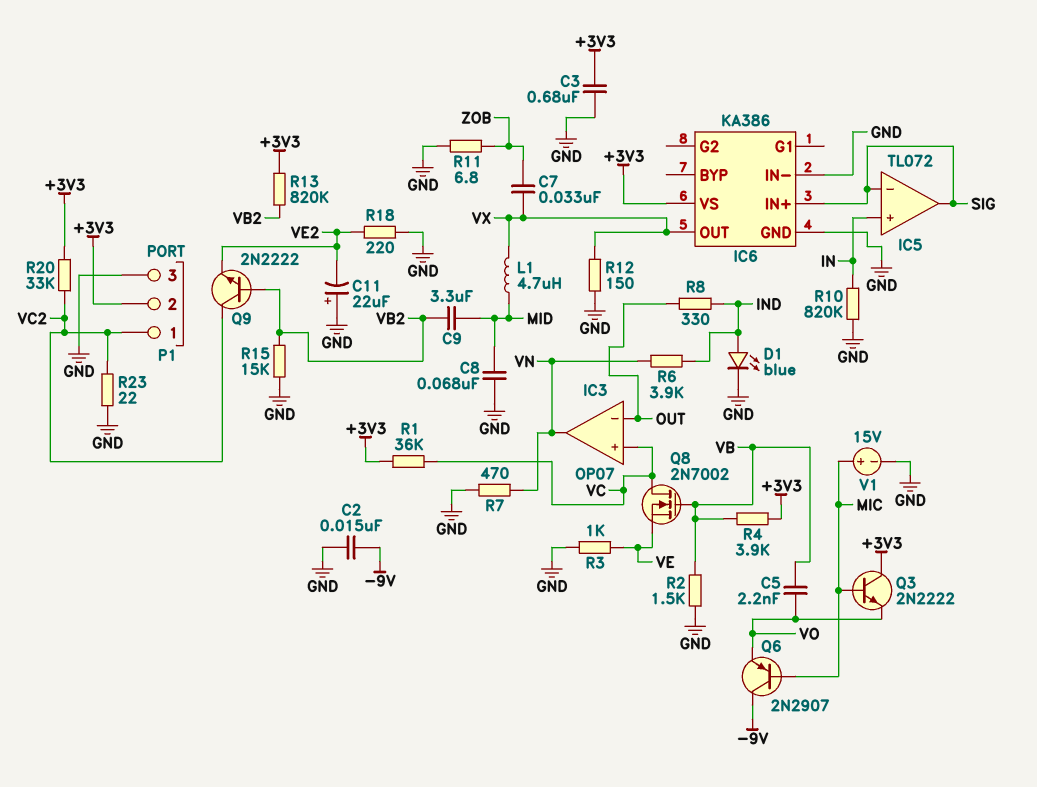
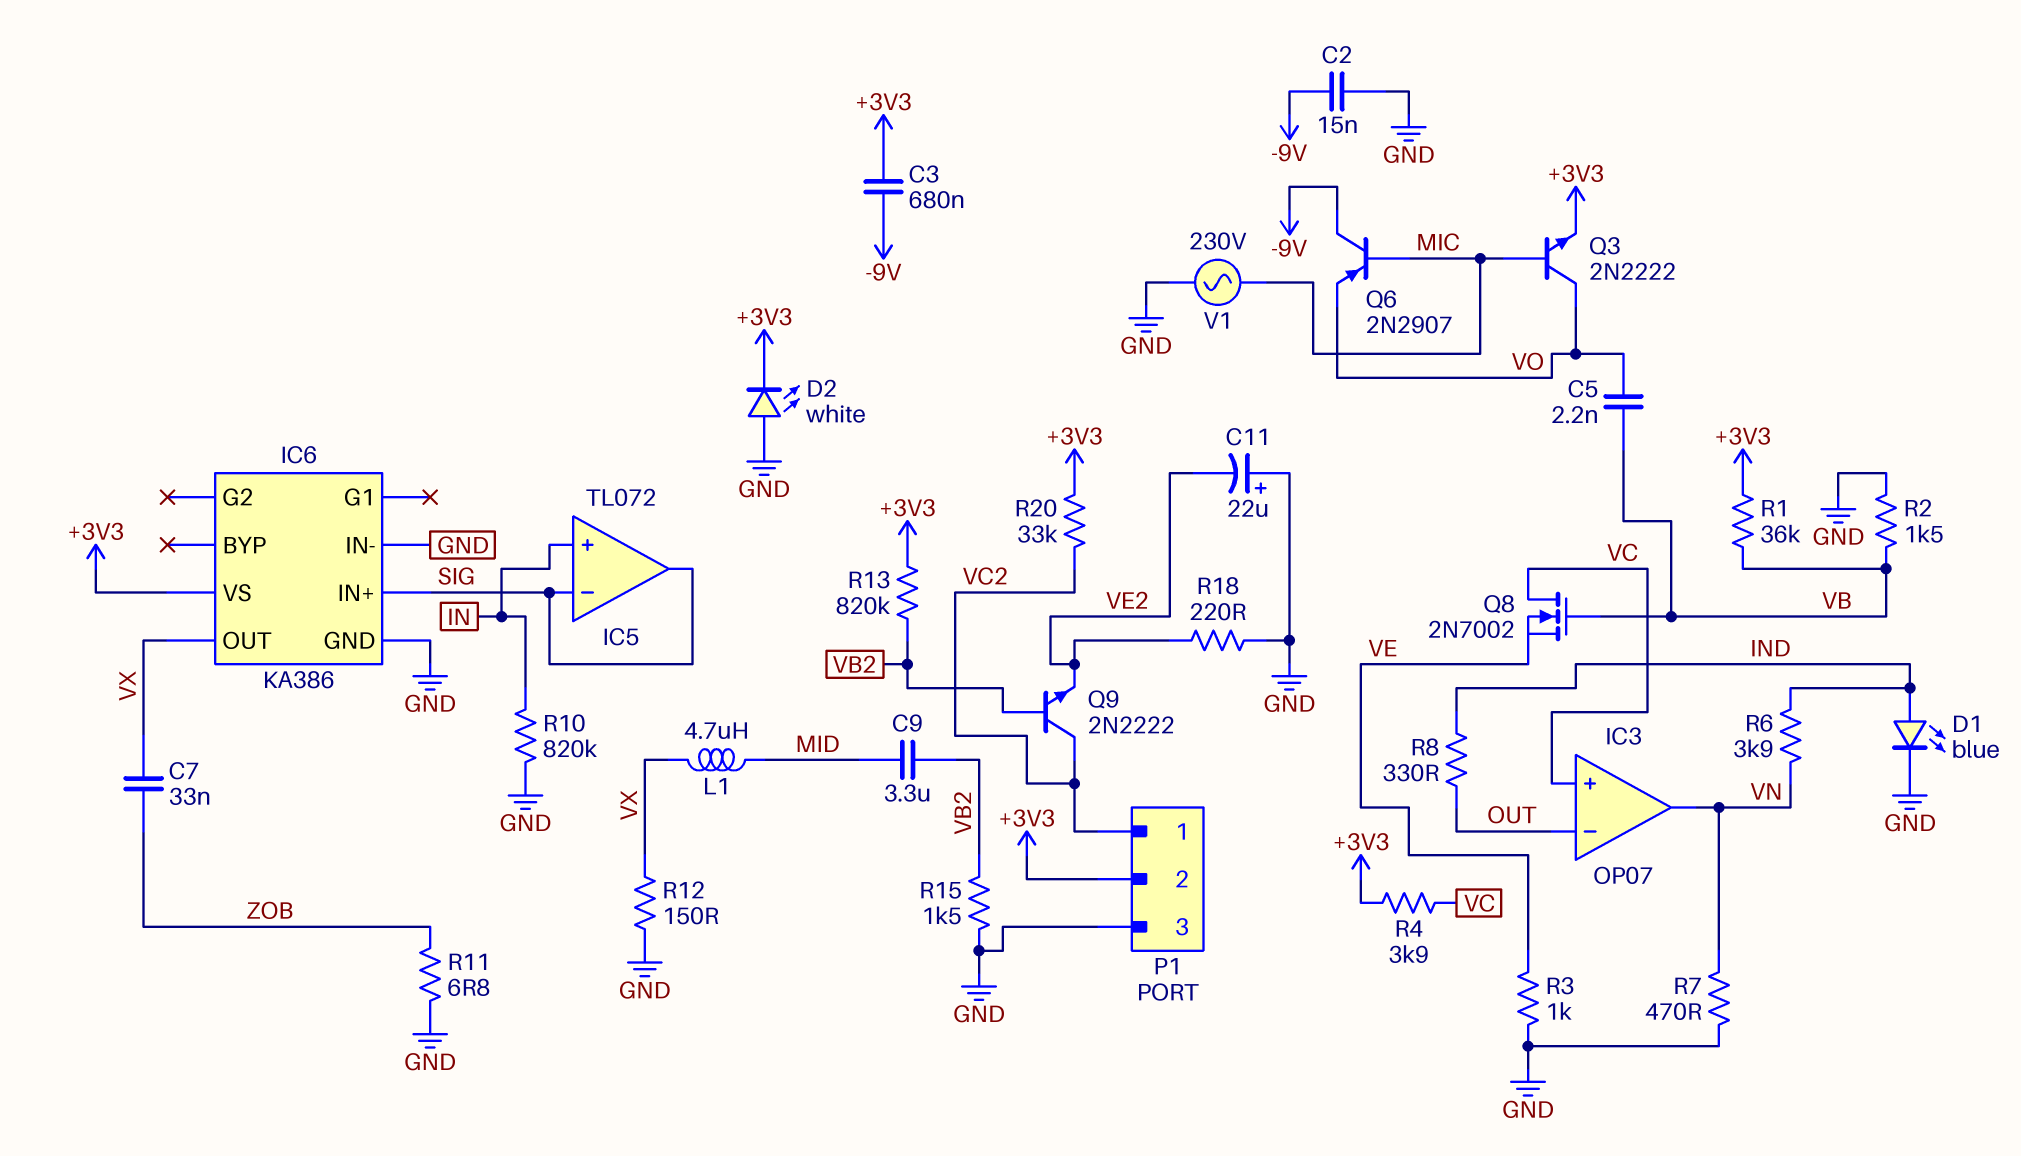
C3: 680nF (+3V3, GND) -> 680nF (+3V3, -9V)
C8: 68nF (GND, MID) -> none
D2: none -> LED white (A GND, K +3V3)
Q3: NPN 2N2222 (B MIC, C +3V3, E VO) -> NPN 2N2222 (B MIC, C VO, E +3V3)
R1: 36k (+3V3, VC) -> 36k (+3V3, VB)
R4: 3.9k (+3V3, VB) -> 3.9k (+3V3, VC)
R15: 15k (GND, VB2) -> 1.5k (GND, VB2)
R23: 22 (GND, VC2) -> none
V1: 15V (plus MIC, minus GND) -> AC 230V (GND, MIC)

